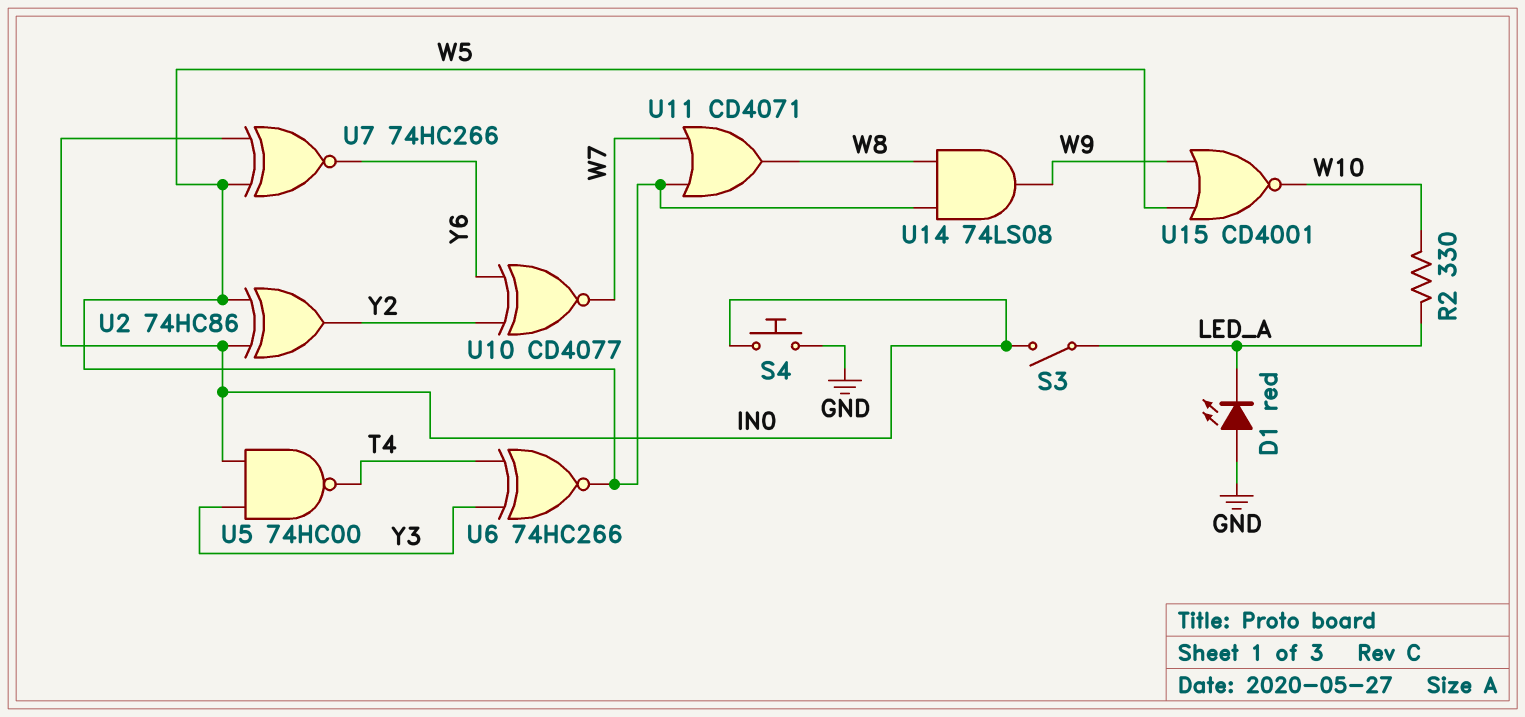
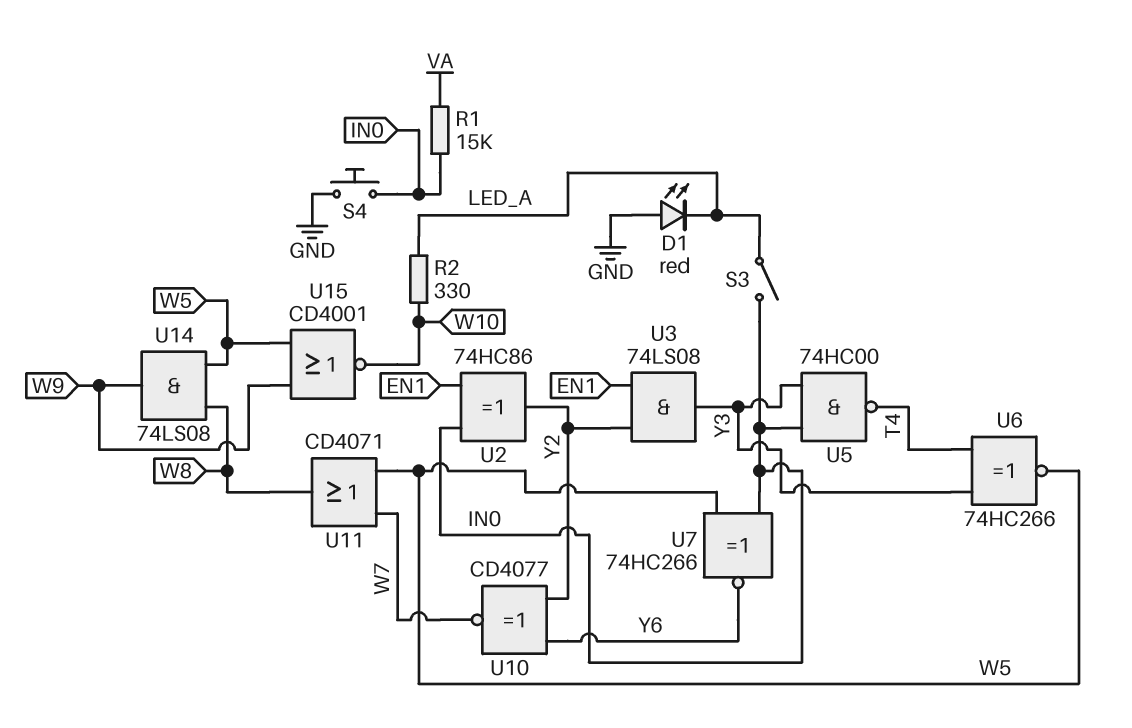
R1: none -> 15k (IN0, VA)
U2: XOR 74HC86 (in IN0, in W5, out Y2) -> XOR 74HC86 (in EN1, in IN0, out Y2)
U3: none -> AND 74LS08 (in EN1, in Y2, out Y3)

